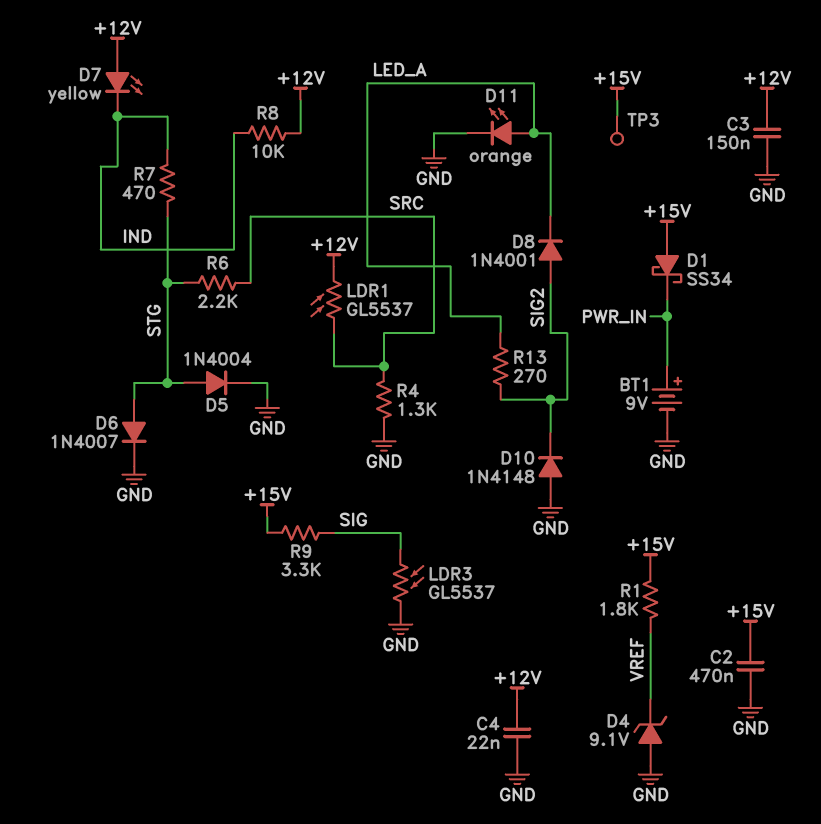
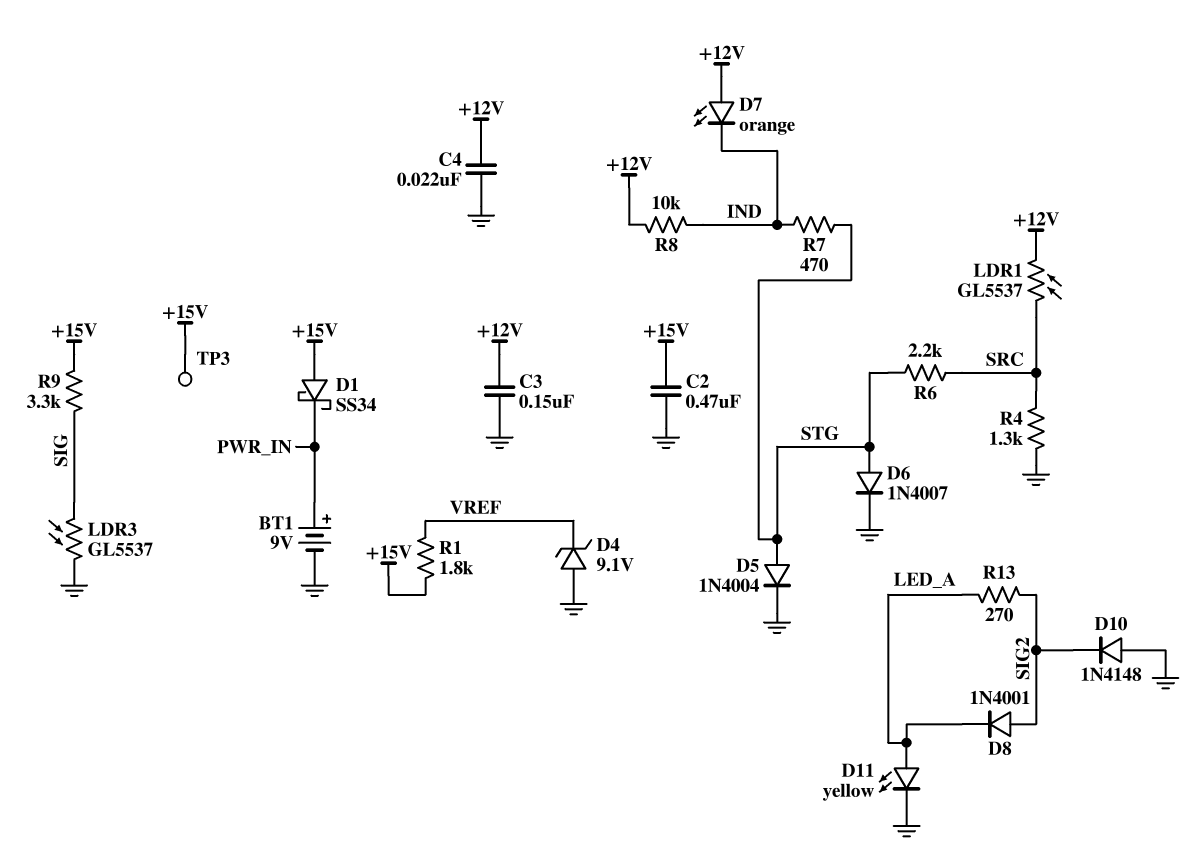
D7: LED yellow (A +12V, K IND) -> LED orange (A +12V, K IND)
D11: LED orange (A LED_A, K GND) -> LED yellow (A LED_A, K GND)

